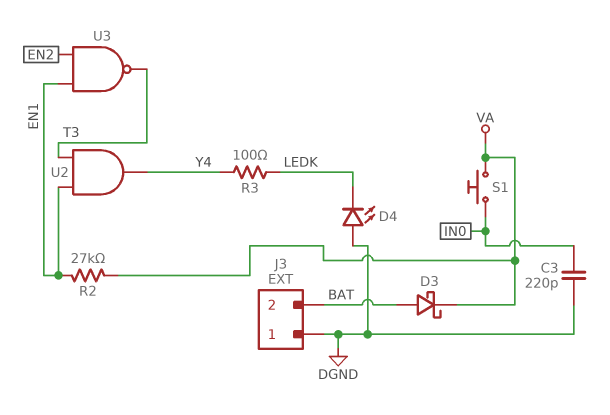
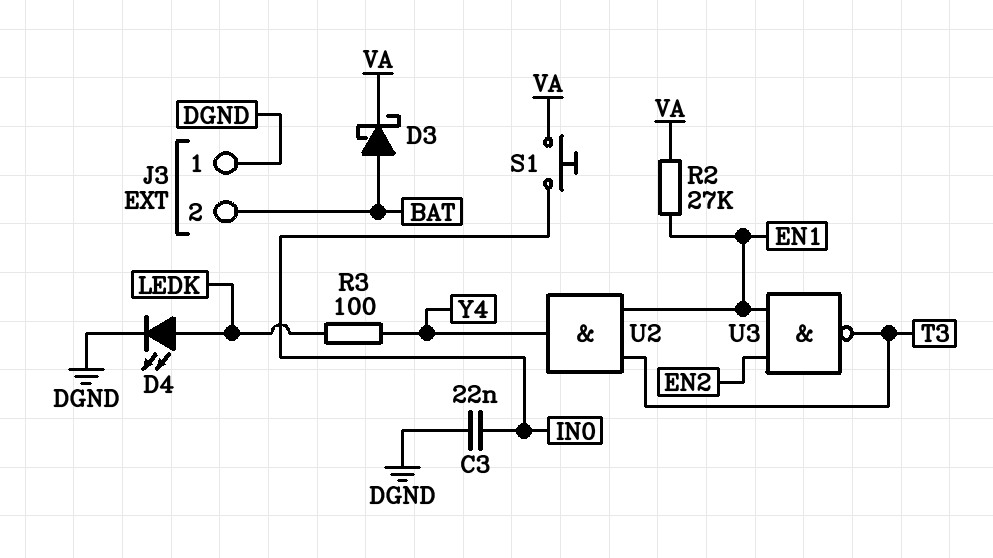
C3: 220pF (DGND, IN0) -> 22nF (DGND, IN0)
D4: LED (A DGND, K LEDK) -> LED (A LEDK, K DGND)

